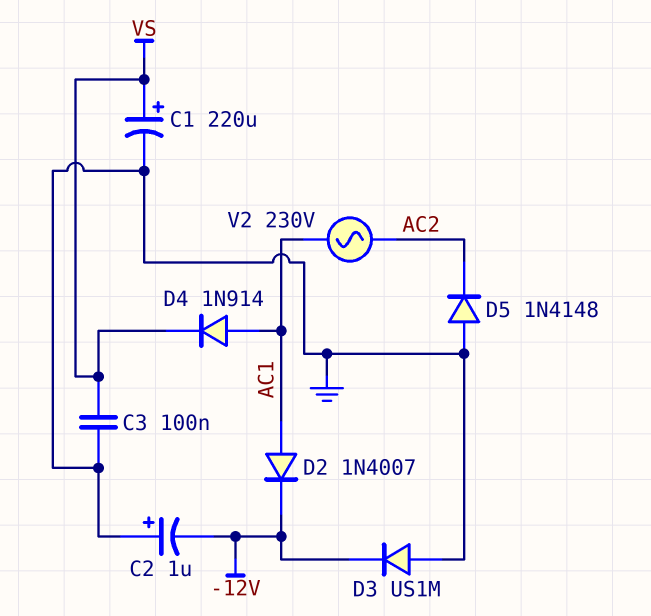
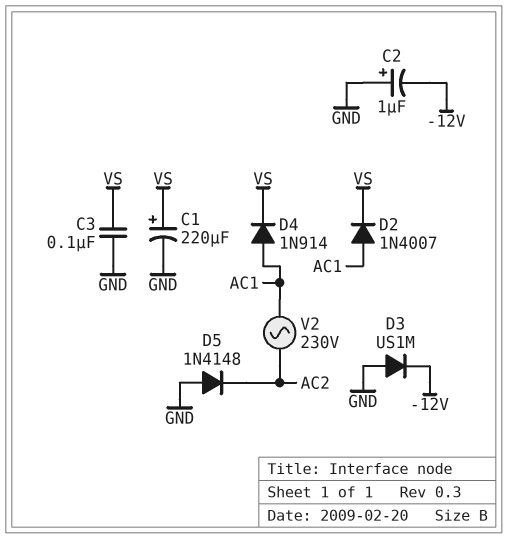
D2: diode 1N4007 (A AC1, K -12V) -> diode 1N4007 (A AC1, K VS)

